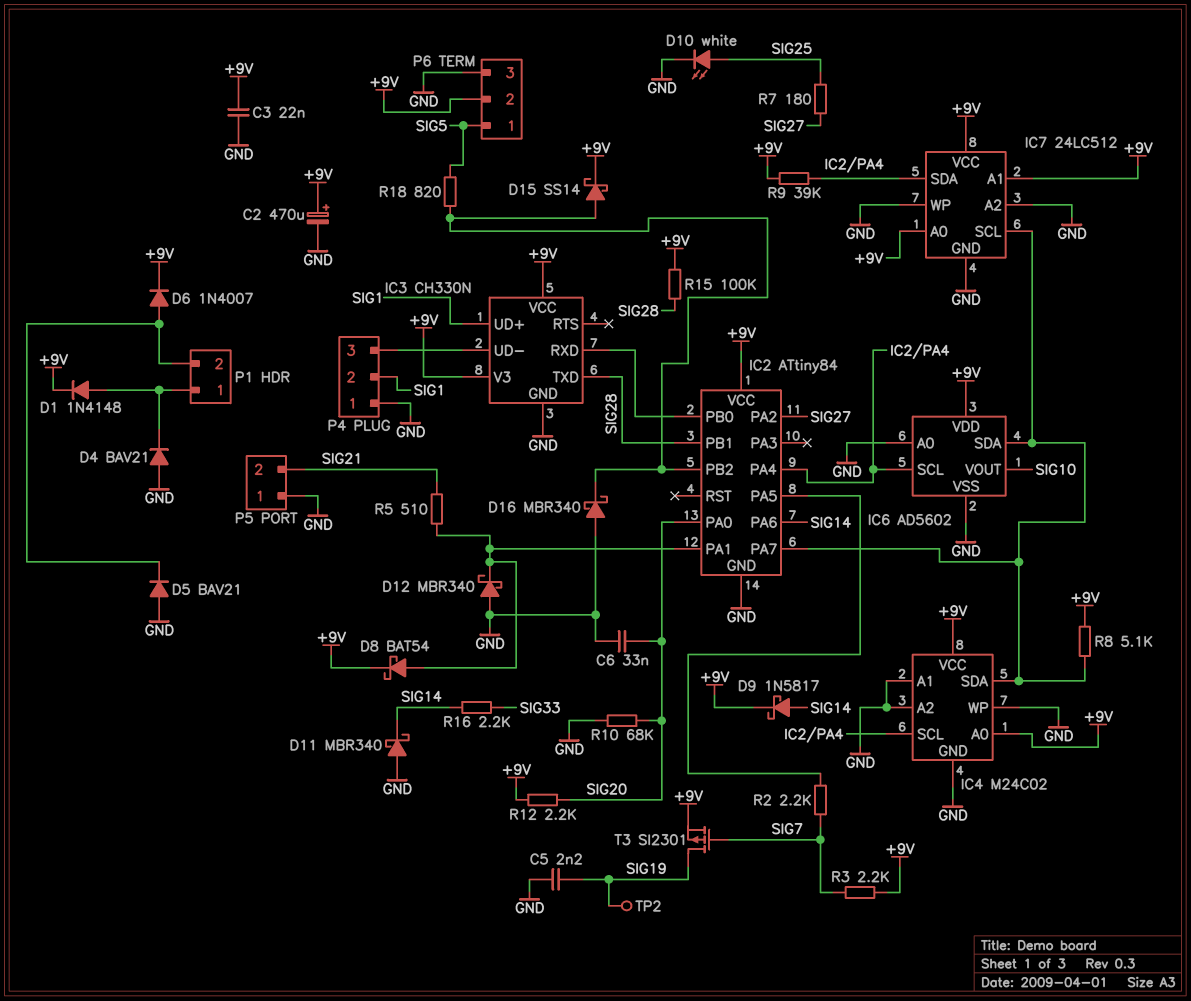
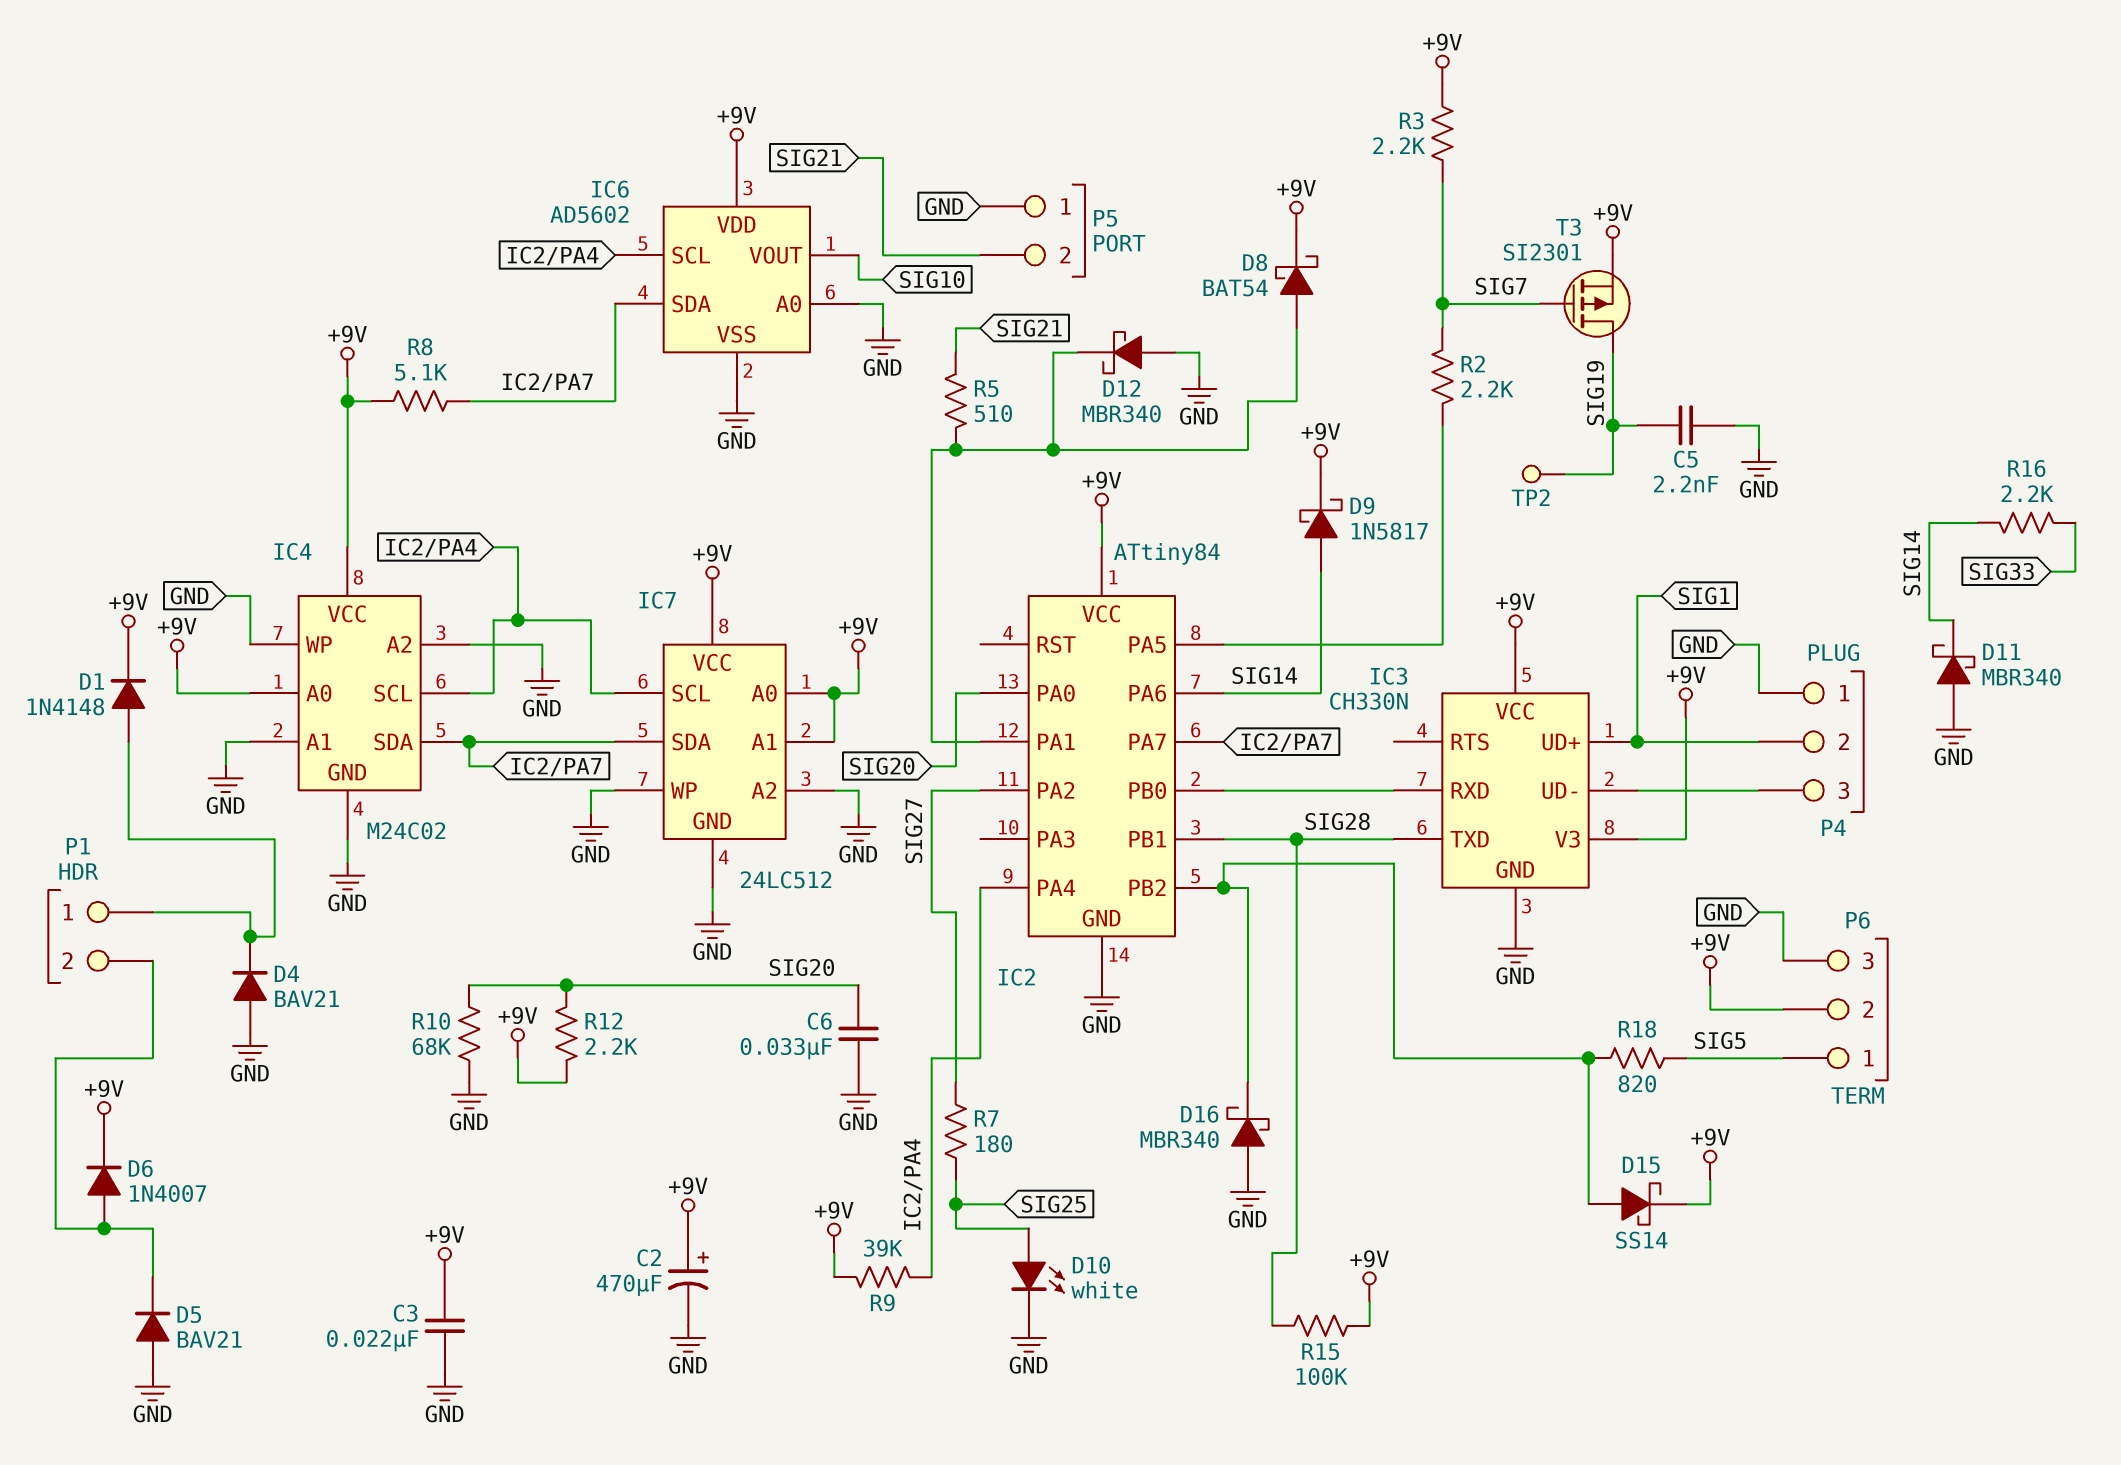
IC7 pin SCL: IC2/PA7 -> IC2/PA4
IC7 pin SDA: IC2/PA4 -> IC2/PA7

